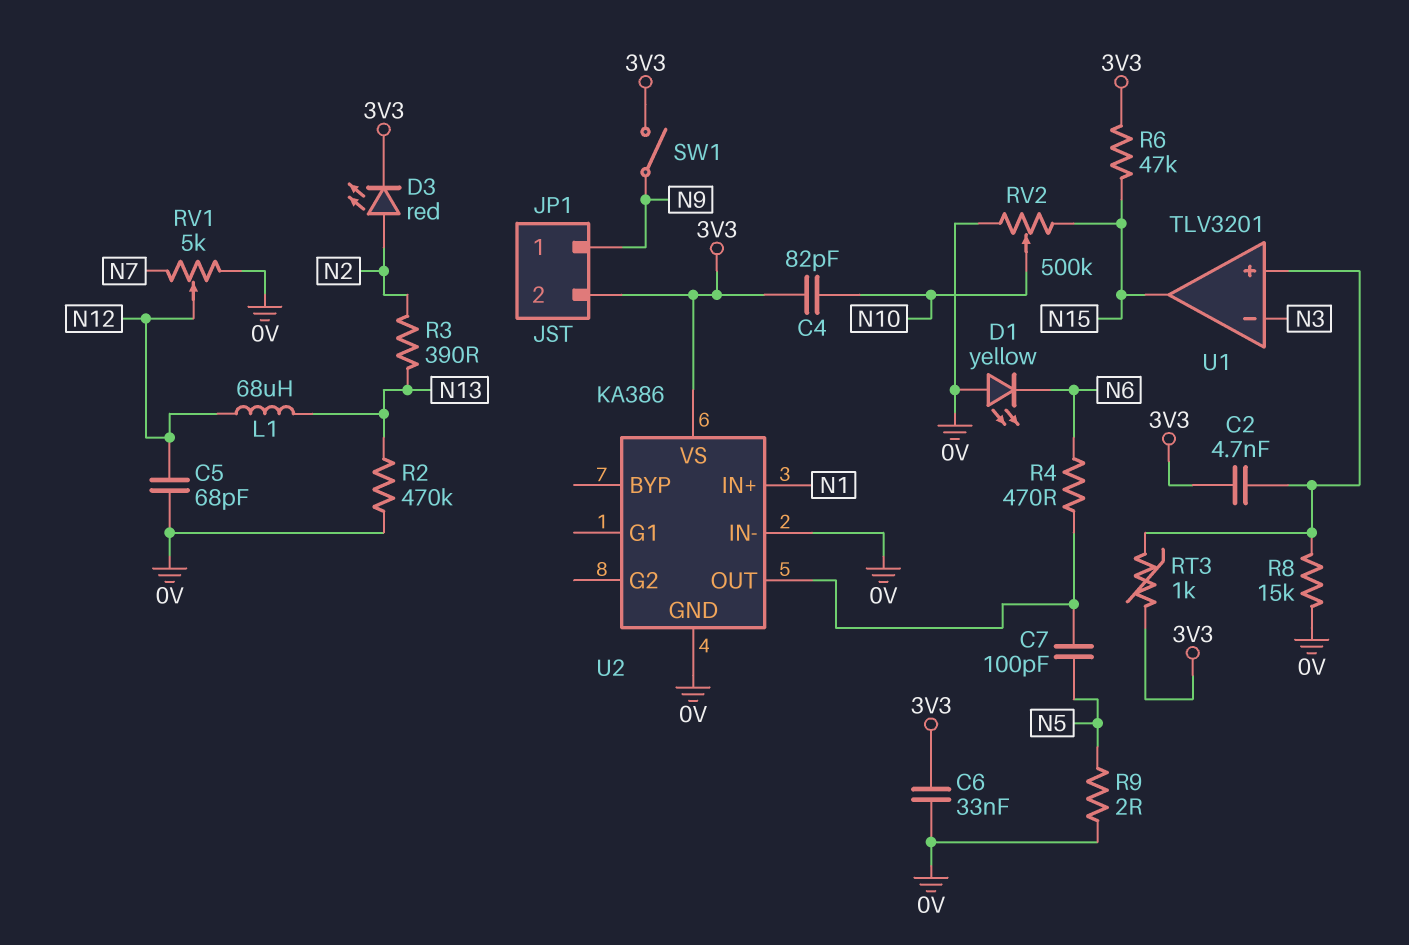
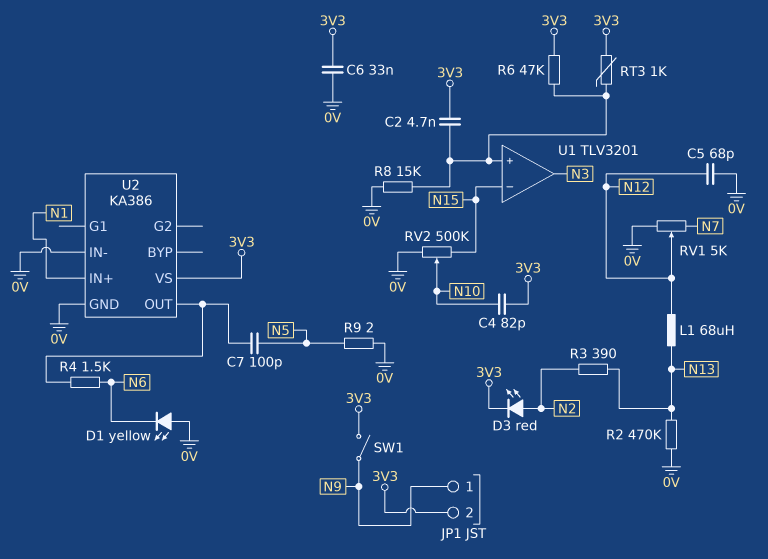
R4: 470 (N6, U2/OUT) -> 1.5k (N6, U2/OUT)
R6: 47k (3V3, N15) -> 47k (3V3, U1/in+)
U1 pin in-: N3 -> N15
U1 pin out: N15 -> N3

